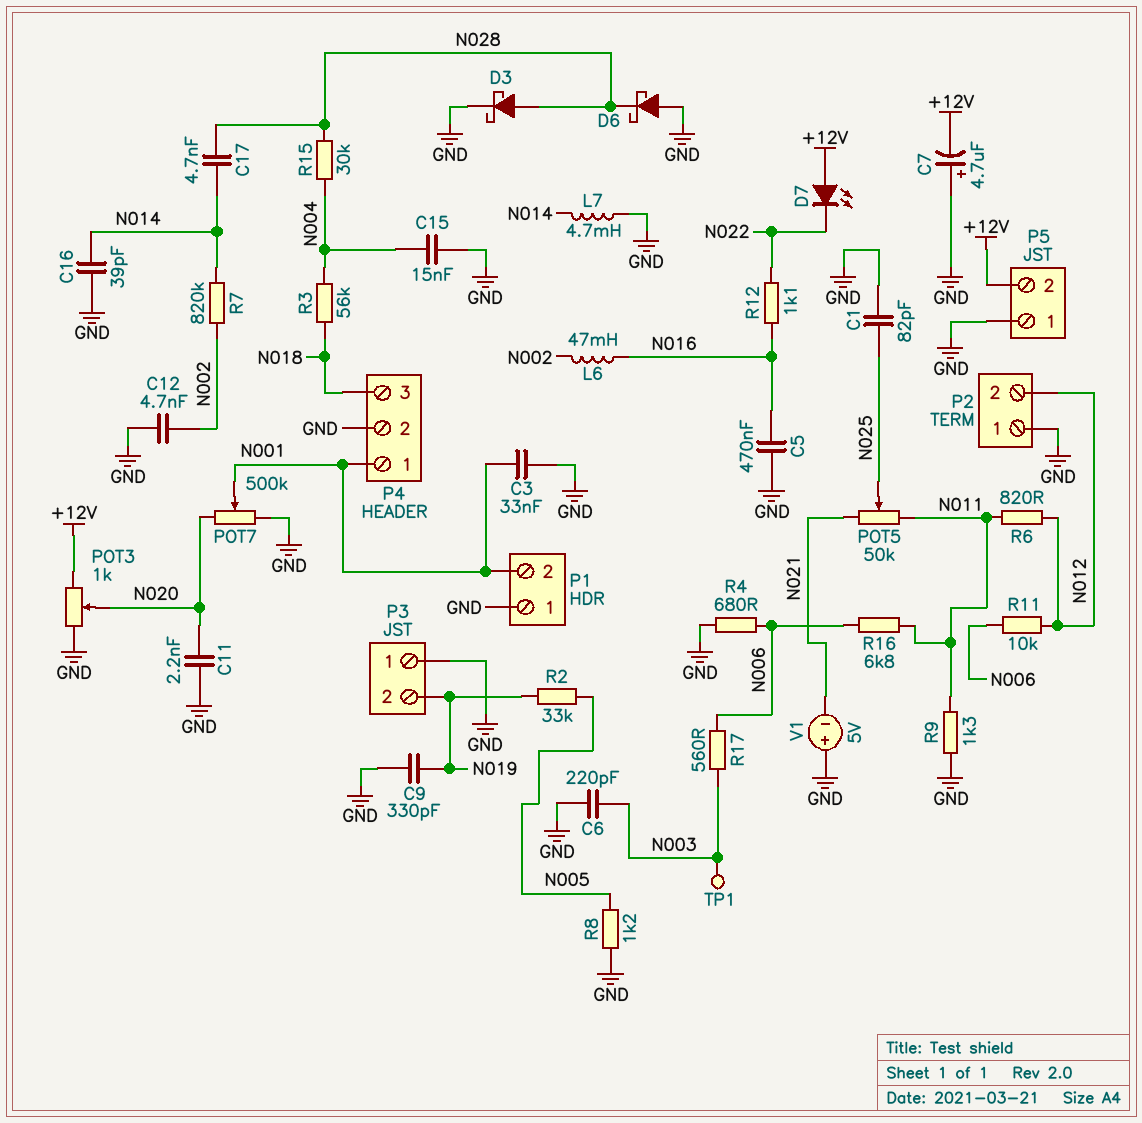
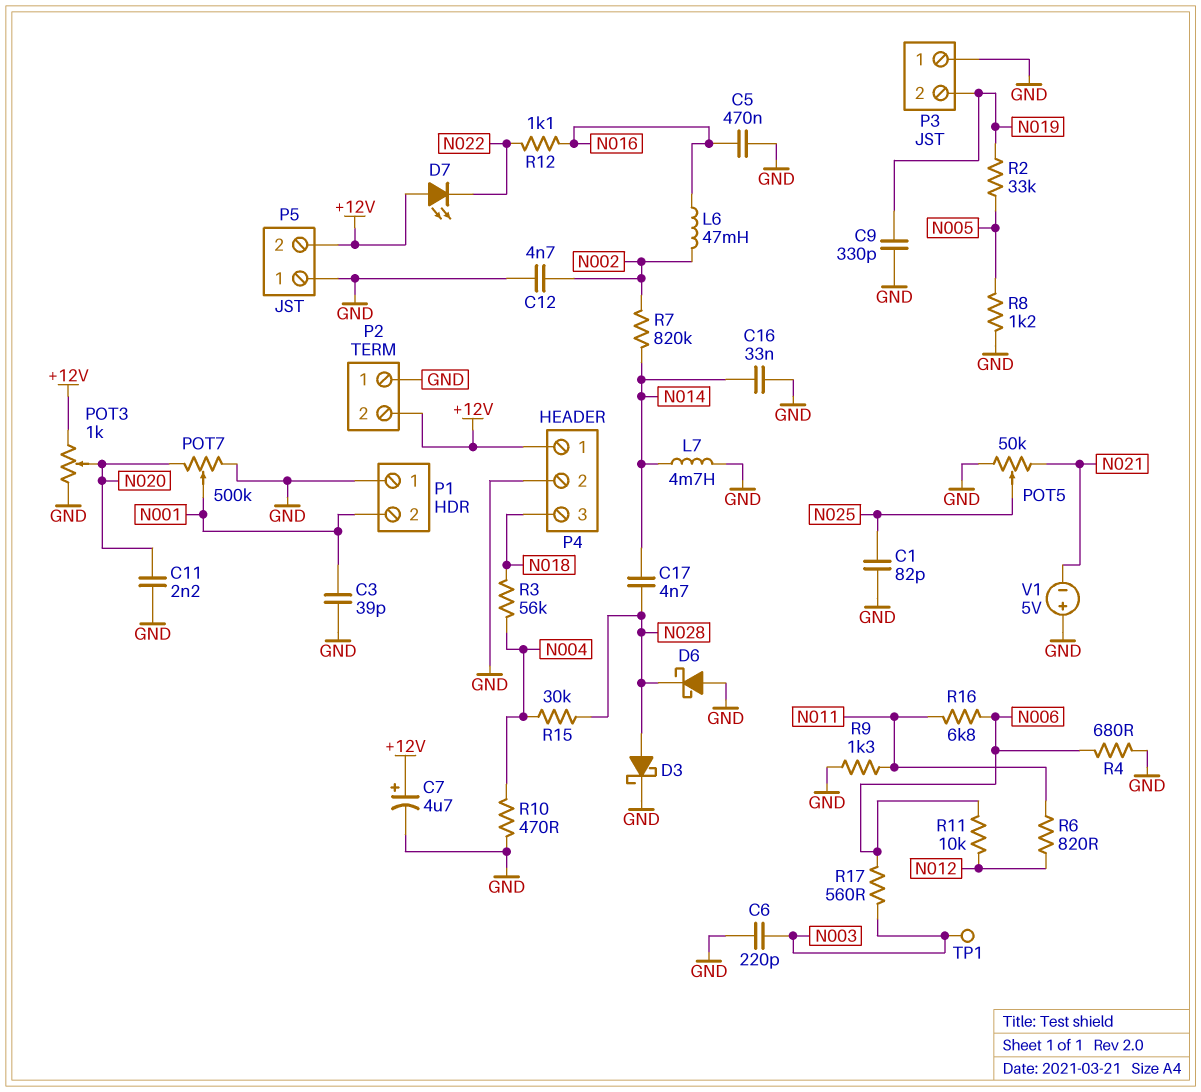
C3: 33nF (GND, N001) -> 39pF (GND, N001)
C7: 4.7uF (plus GND, minus +12V) -> 4.7uF (plus +12V, minus GND)
C15: 15nF (GND, N004) -> none
C16: 39pF (GND, N014) -> 33nF (GND, N014)
P2 pin 2: N012 -> +12V
P4 pin 1: N001 -> +12V
POT5: 50k (N011, N021, wiper N025) -> 50k (GND, N021, wiper N025)
R10: none -> 470 (GND, N004)

